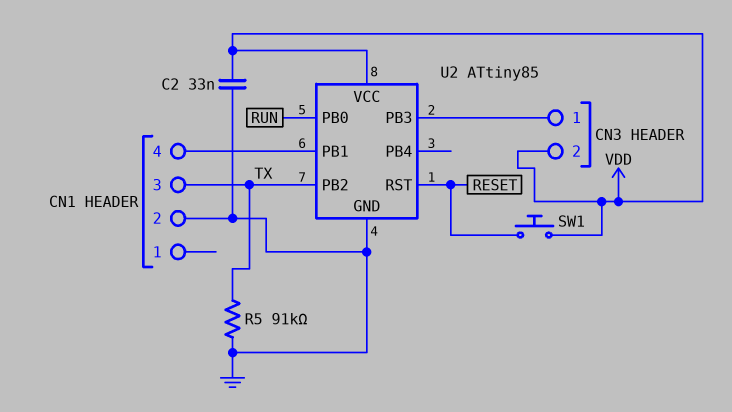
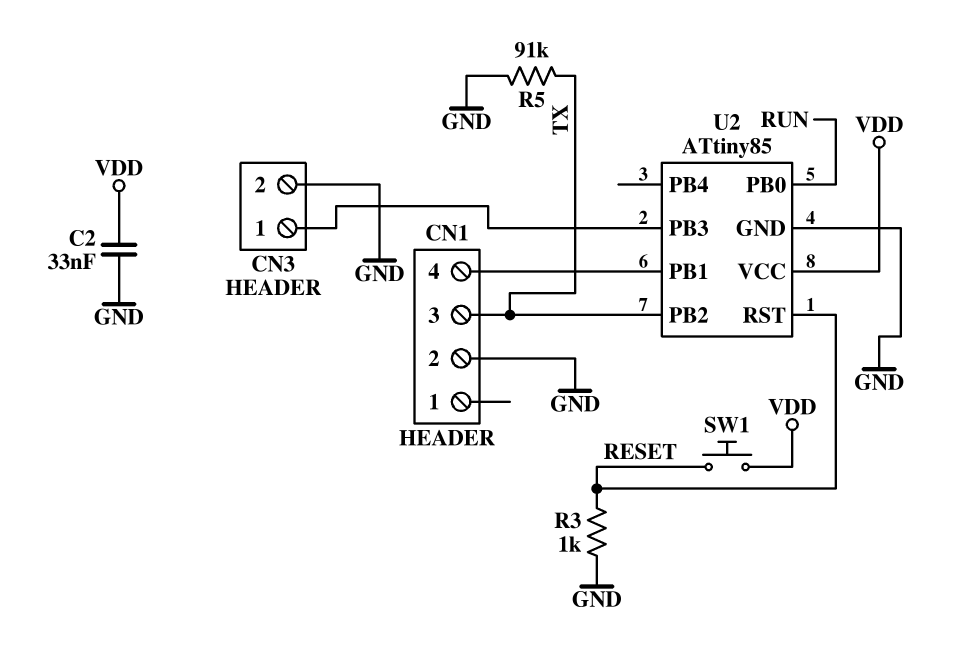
CN3 pin 2: VDD -> GND
R3: none -> 1k (GND, RESET)

